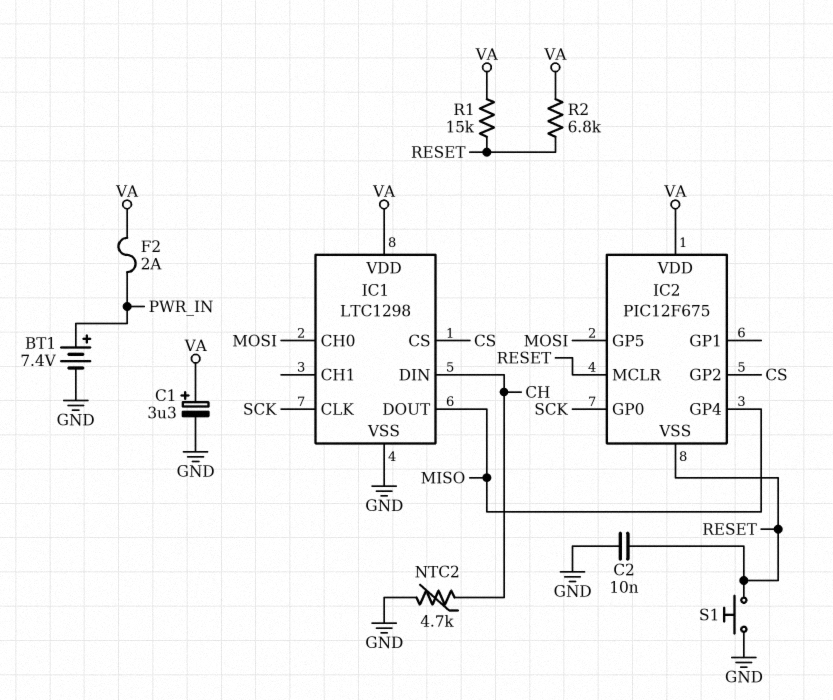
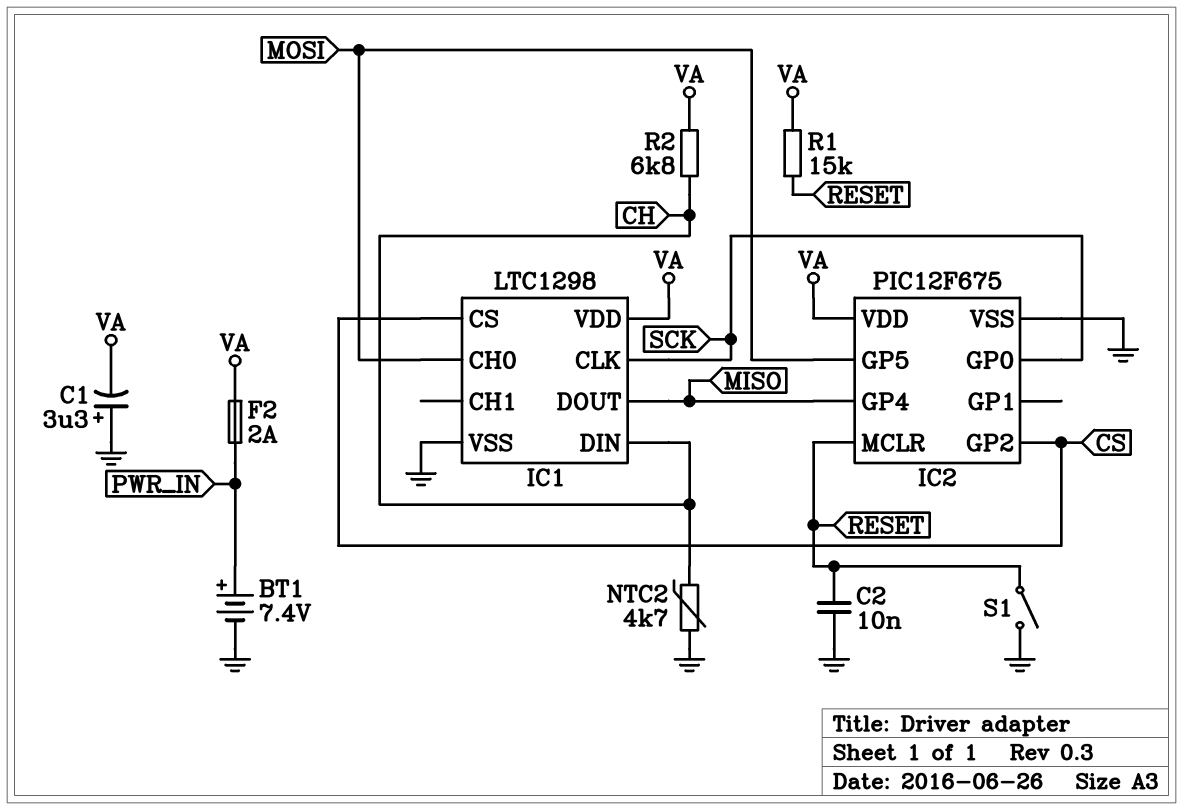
C1: 3.3uF (plus VA, minus GND) -> 3.3uF (plus GND, minus VA)
IC2 pin VSS: RESET -> GND
R2: 6.8k (RESET, VA) -> 6.8k (CH, VA)
S1: button (GND, RESET) -> switch (GND, RESET)

